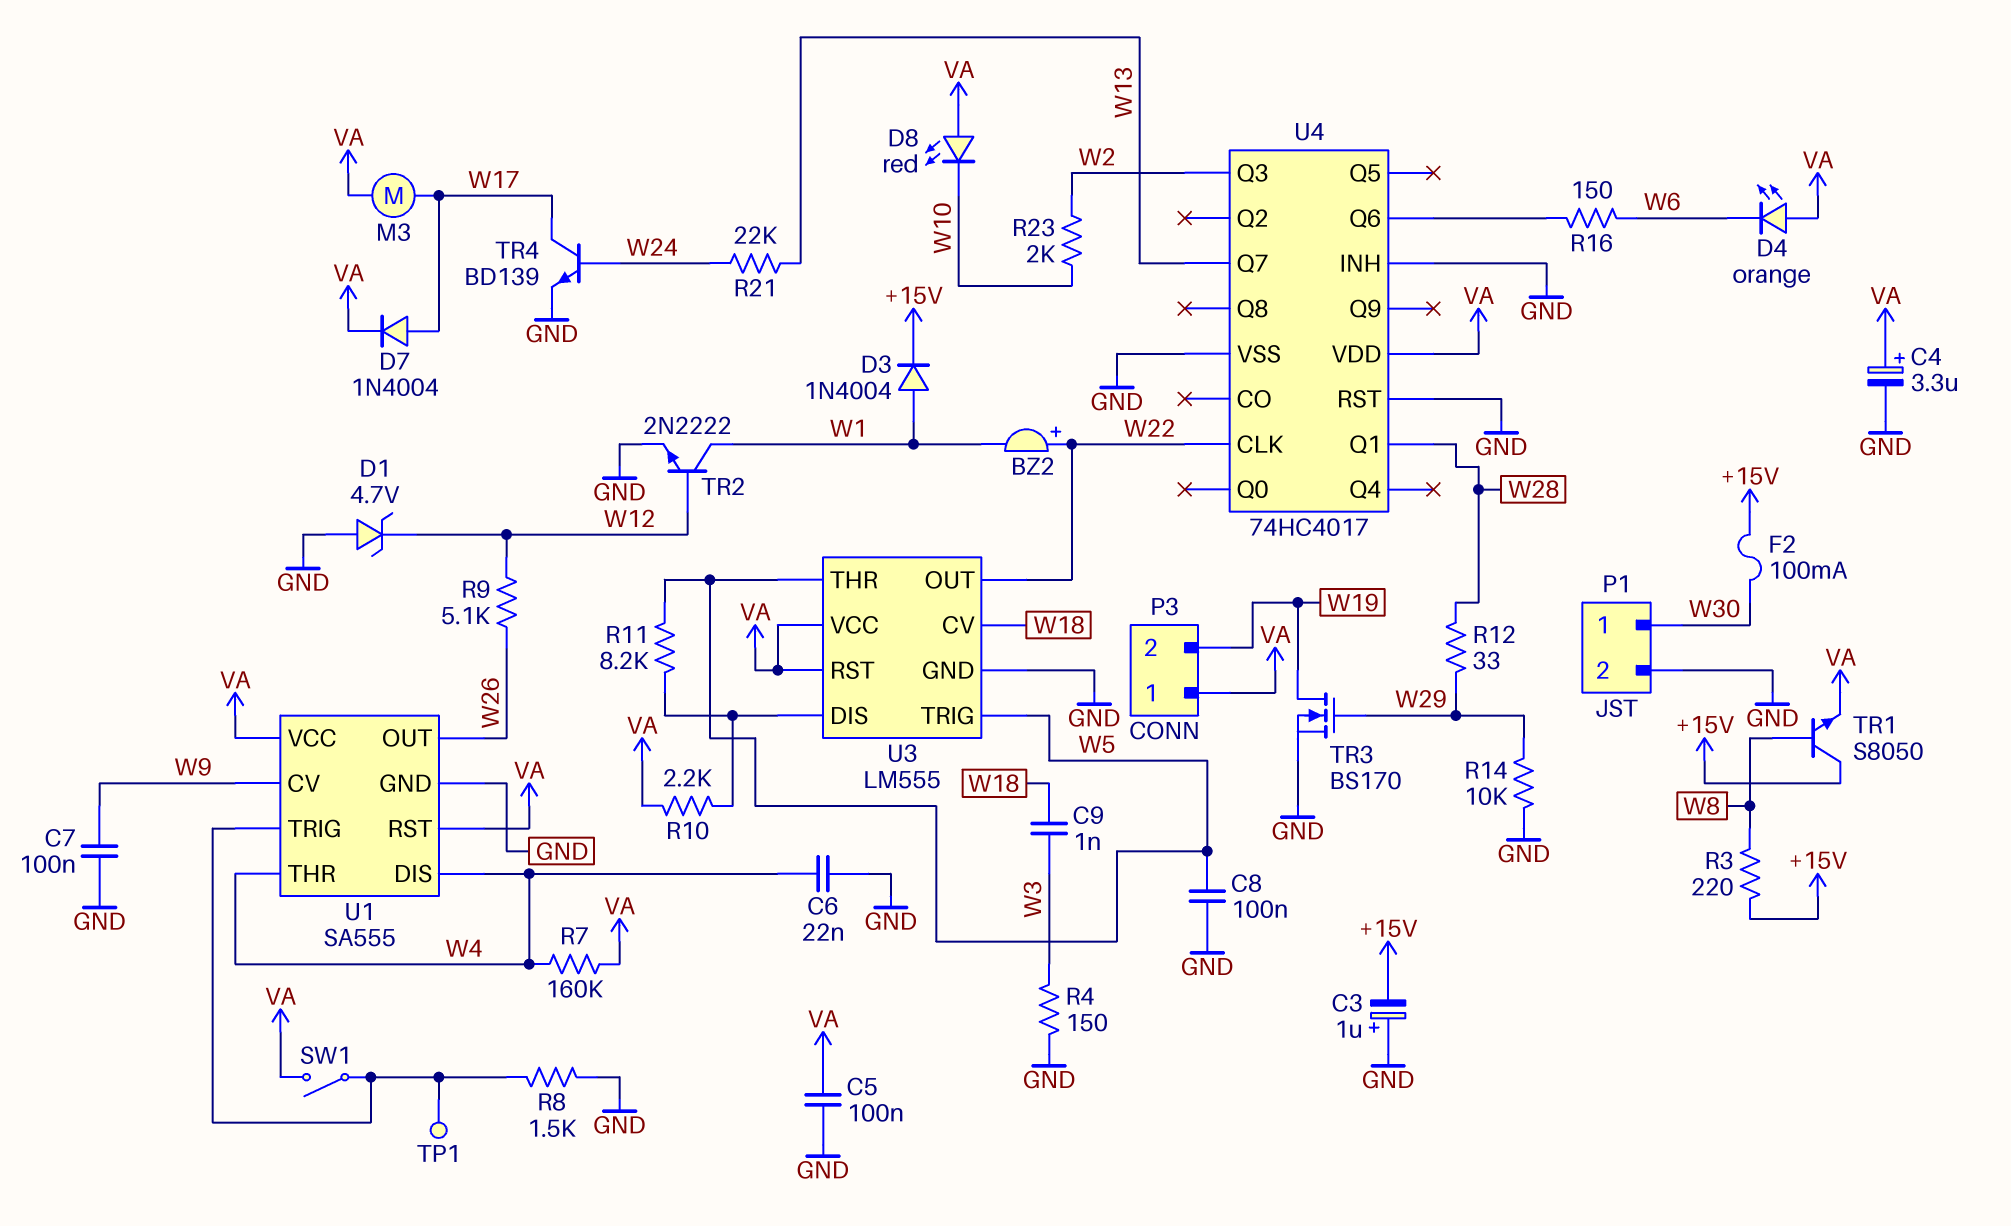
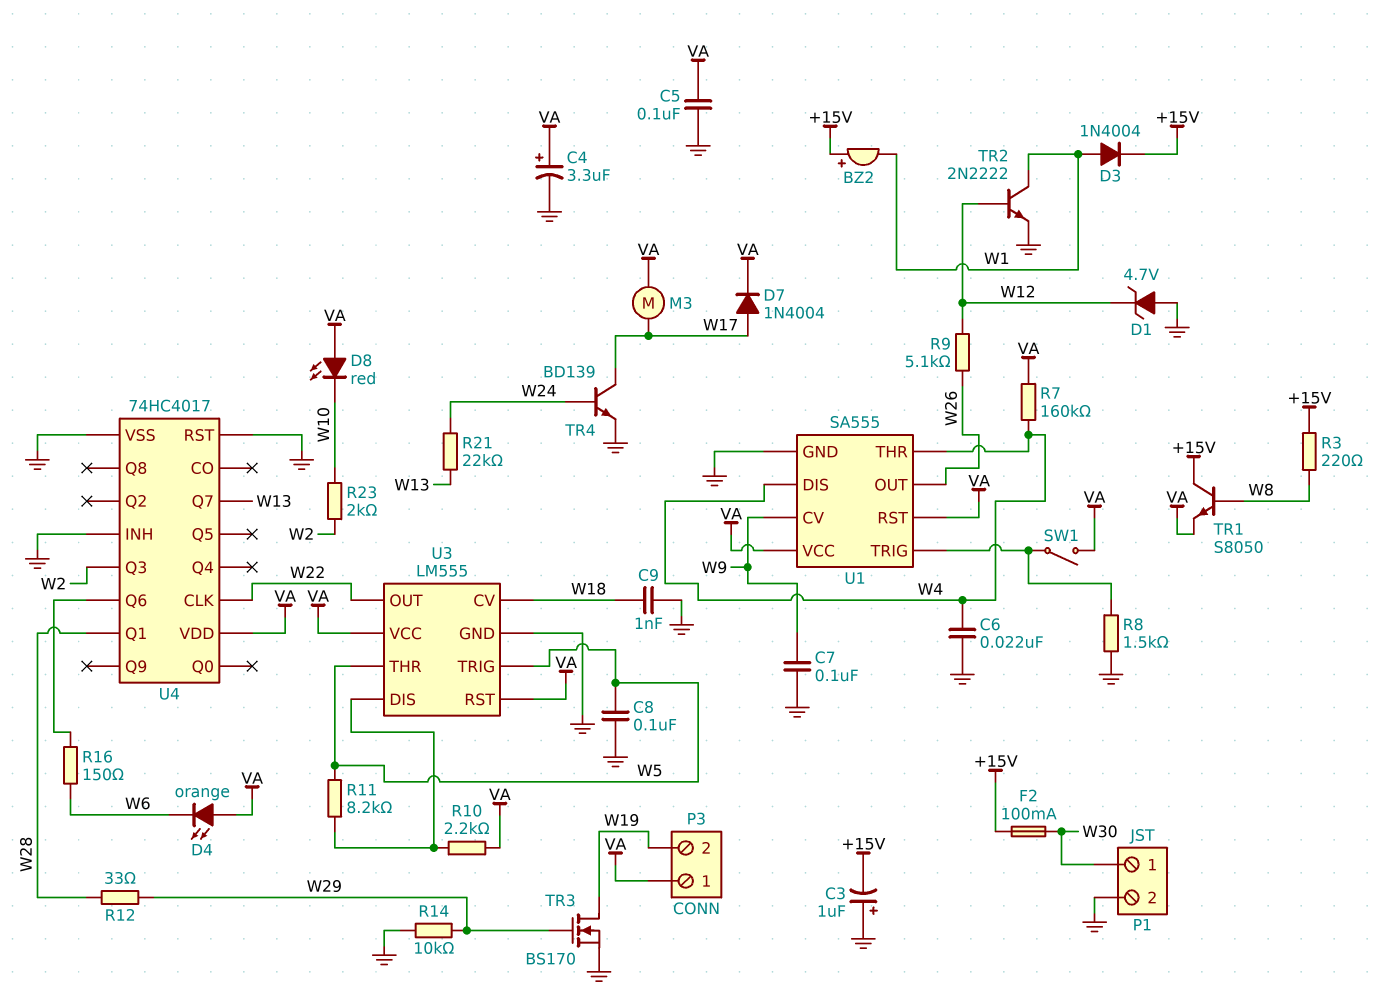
BZ2: buzzer (plus W22, minus W1) -> buzzer (plus +15V, minus W1)
C9: 1nF (W3, W18) -> 1nF (GND, W18)
R4: 150 (GND, W3) -> none
TP1: test point (U1/TRIG) -> none

